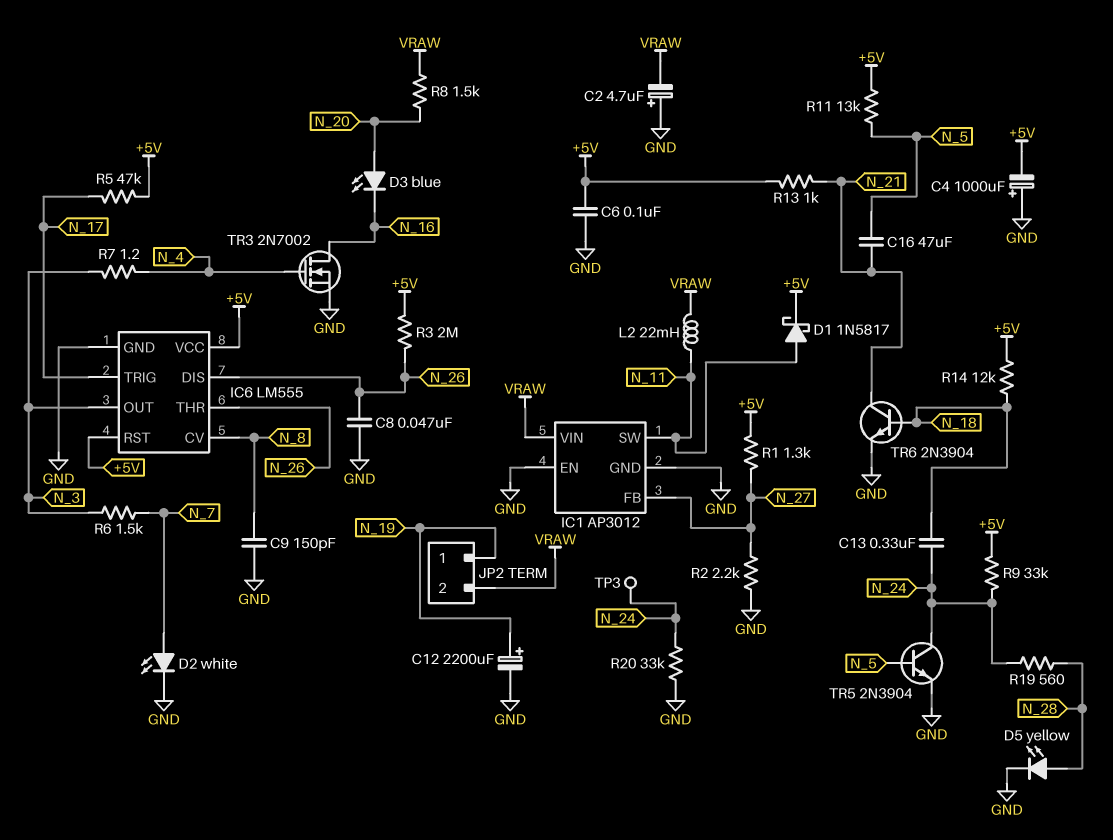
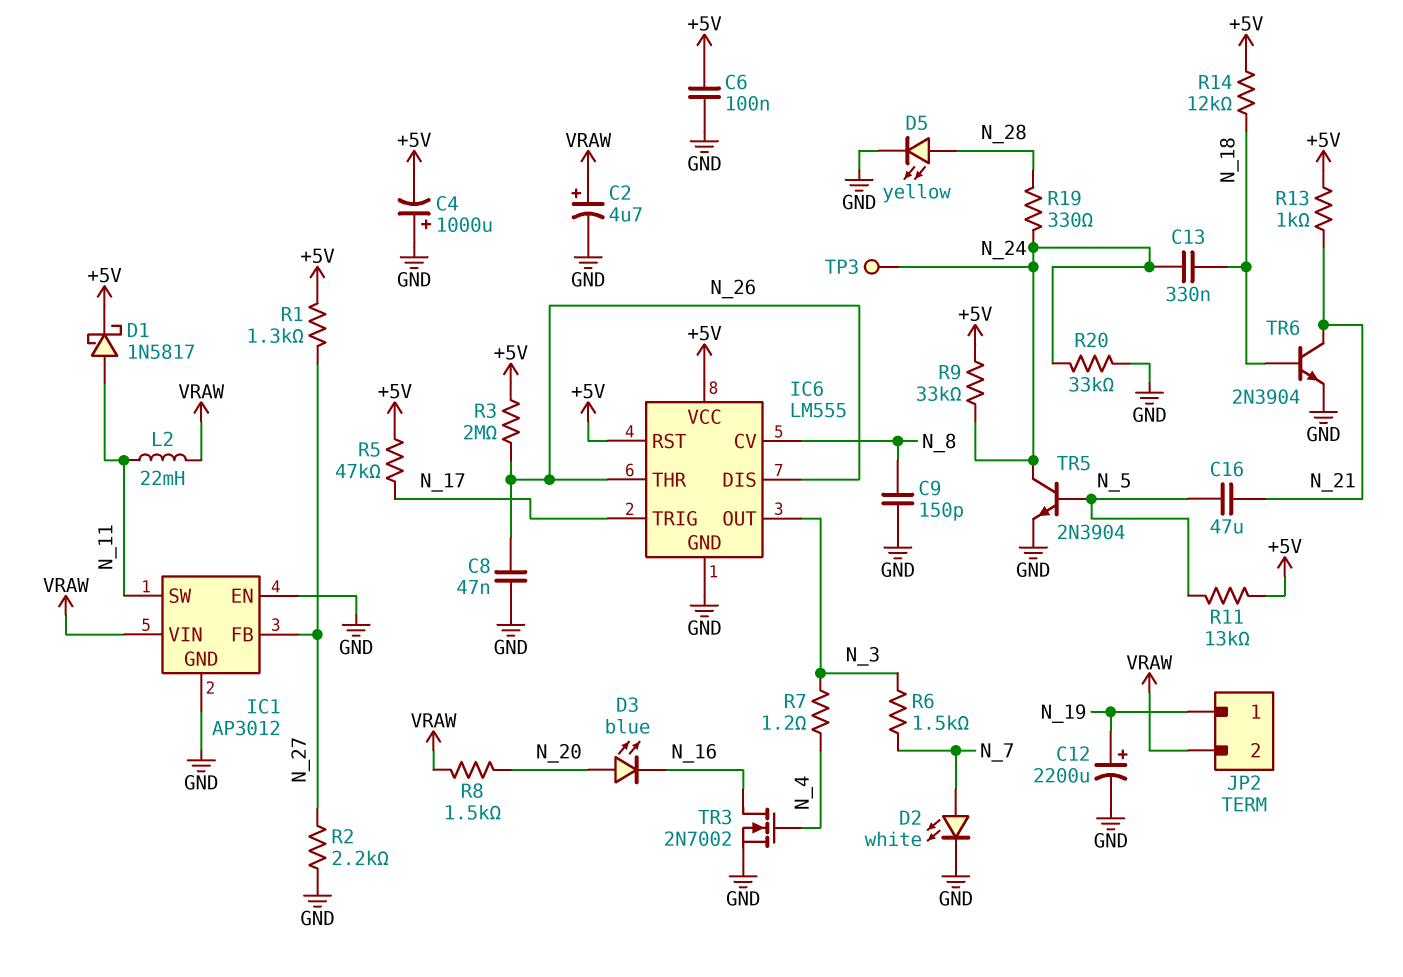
C2: 4.7uF (plus GND, minus VRAW) -> 4.7uF (plus VRAW, minus GND)
R19: 560 (N_24, N_28) -> 330 (N_24, N_28)

